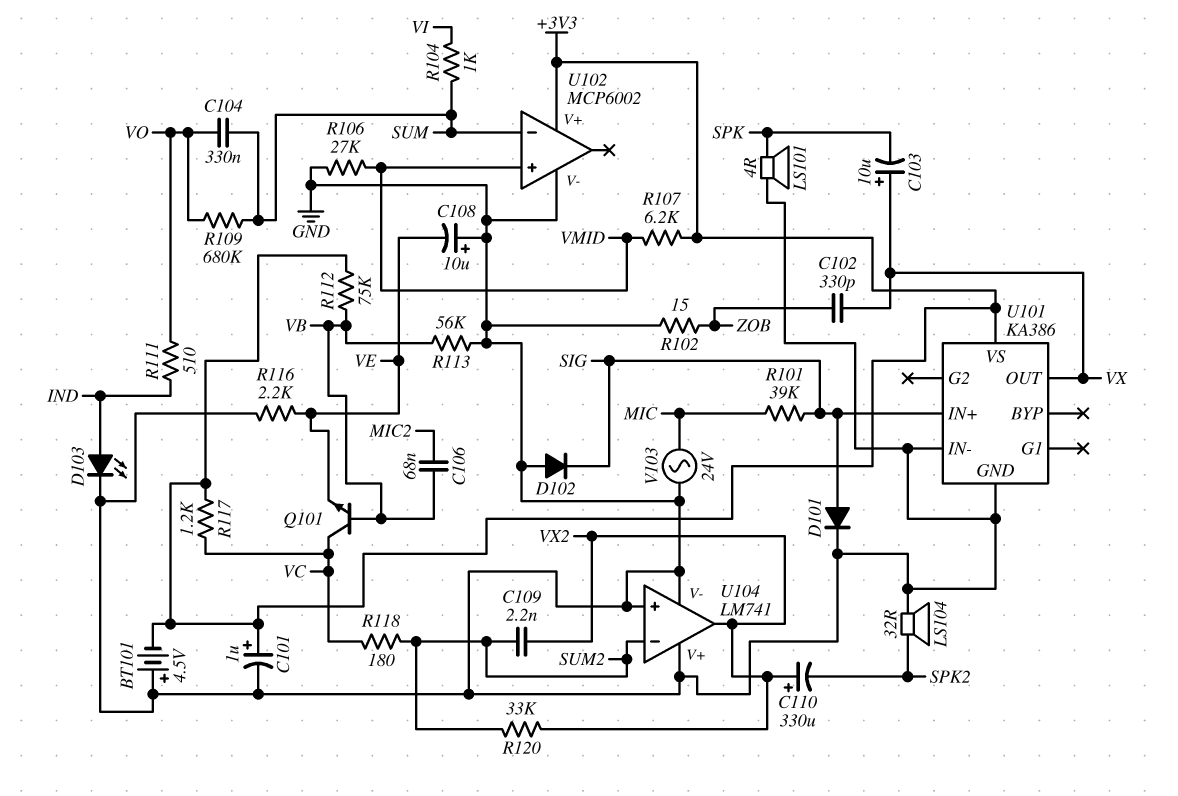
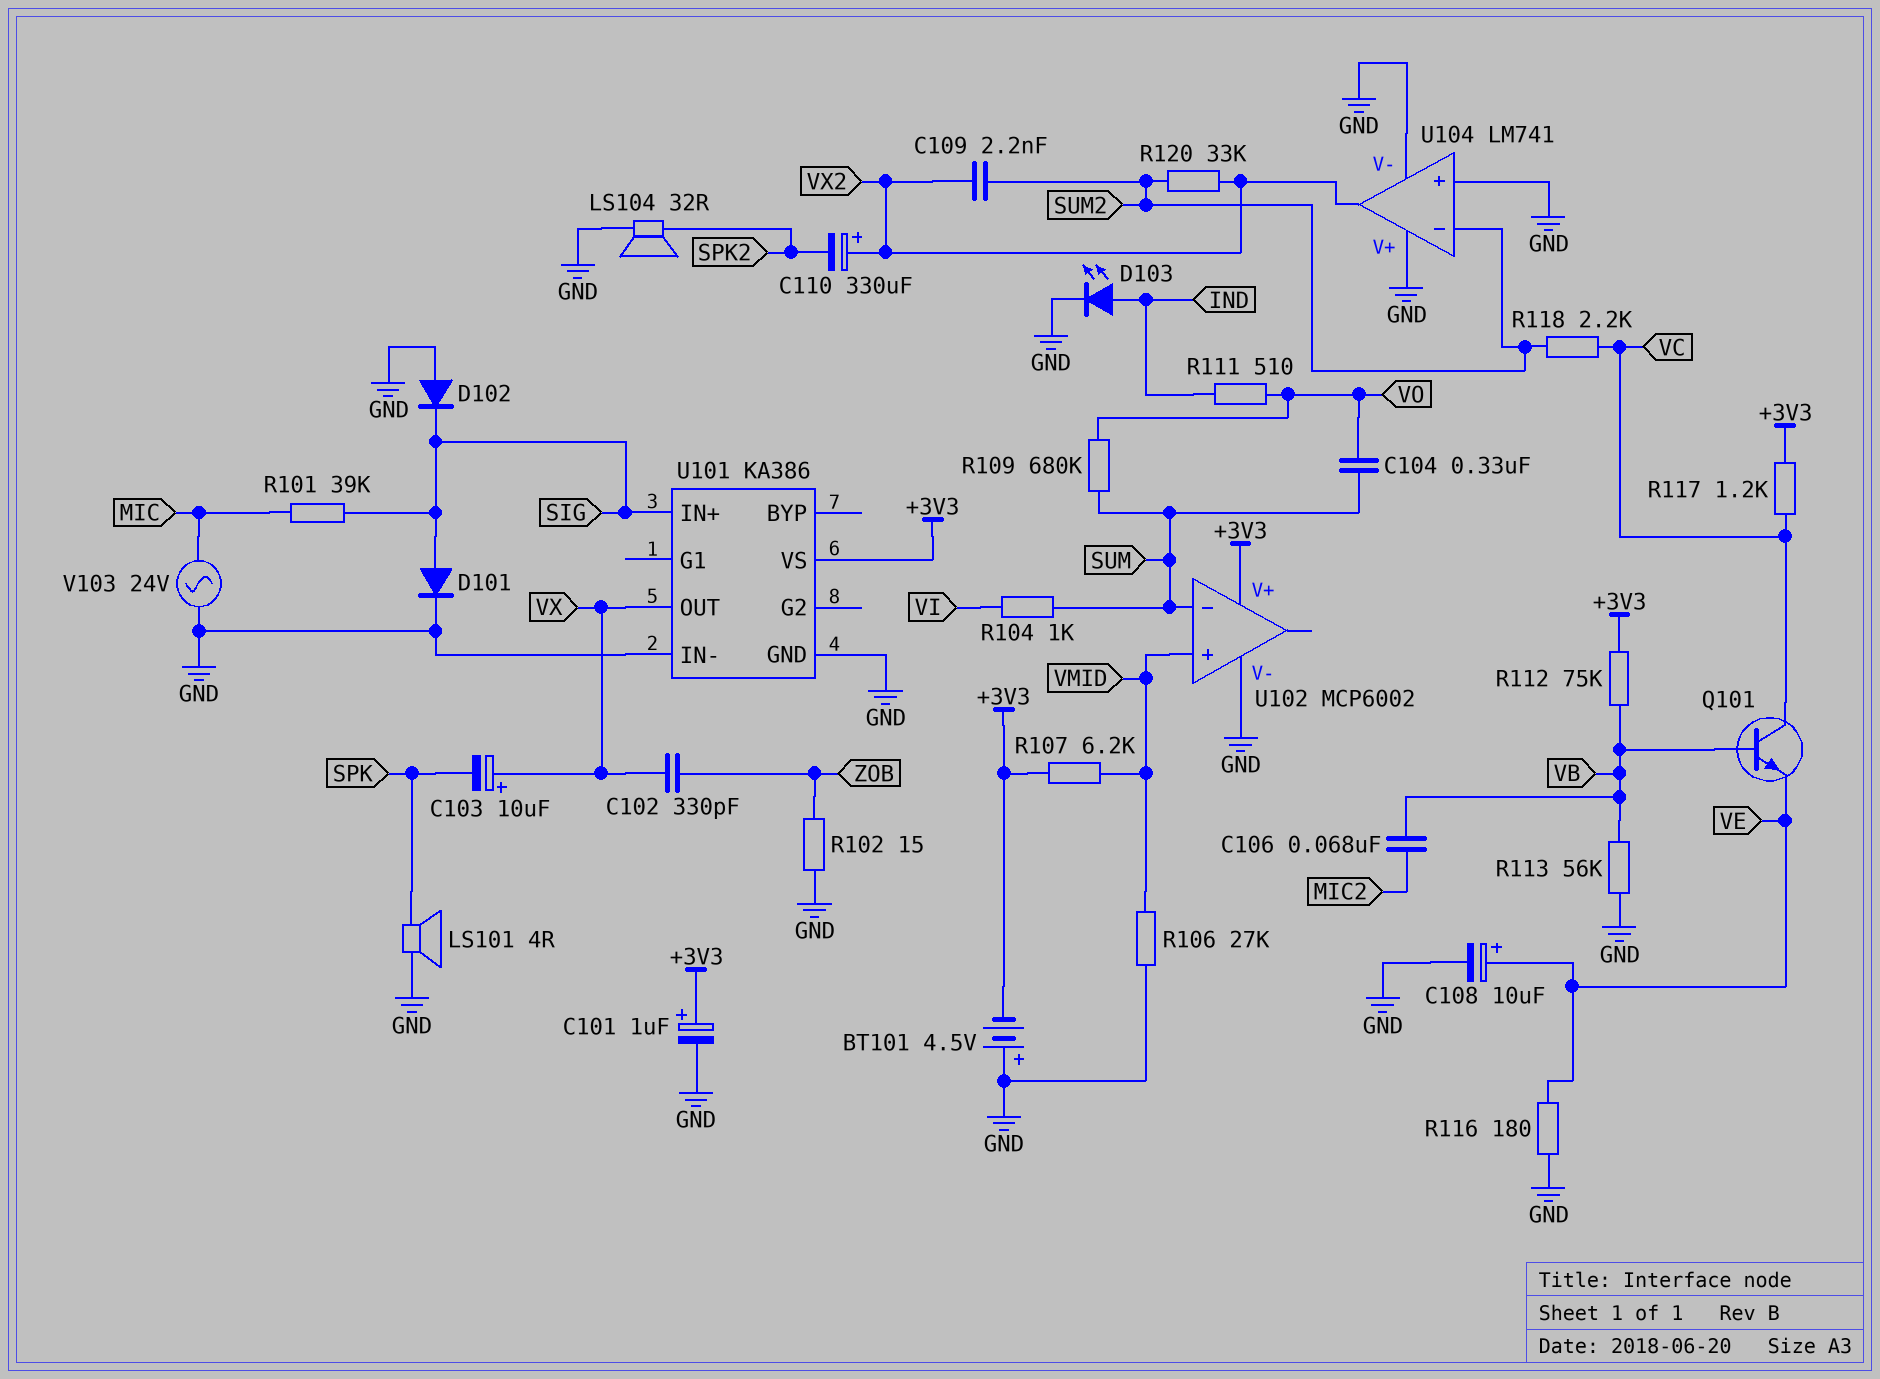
C108: 10uF (plus GND, minus VE) -> 10uF (plus VE, minus GND)
R116: 2.2k (GND, VE) -> 180 (GND, VE)
R118: 180 (SUM2, VC) -> 2.2k (SUM2, VC)

